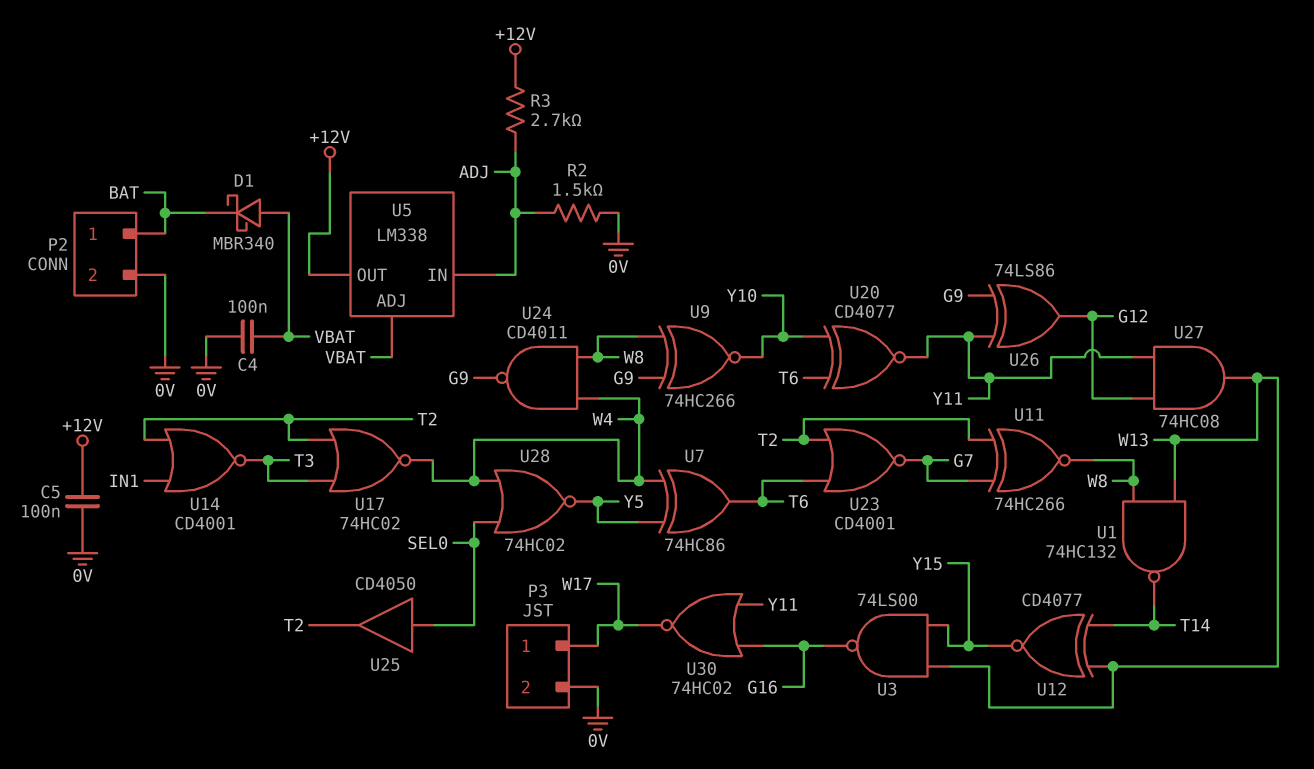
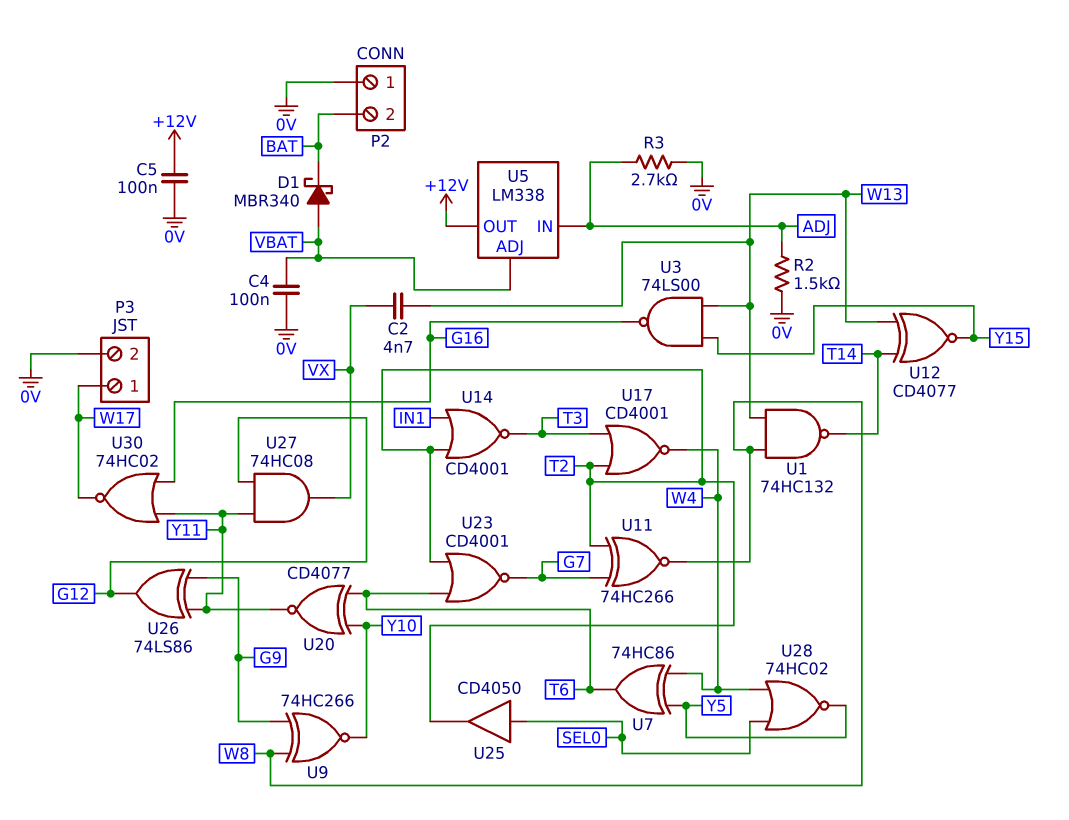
C2: none -> 4.7nF (VX, W13)
P2 pin 1: BAT -> 0V
P2 pin 2: 0V -> BAT
R3: 2.7k (+12V, ADJ) -> 2.7k (0V, ADJ)
U17: NOR 74HC02 (in T2, in T3, out W4) -> NOR CD4001 (in T2, in T3, out W4)
U24: NAND CD4011 (in W4, in W8, out G9) -> none
U27: AND 74HC08 (in G12, in Y11, out W13) -> AND 74HC08 (in G12, in Y11, out VX)

